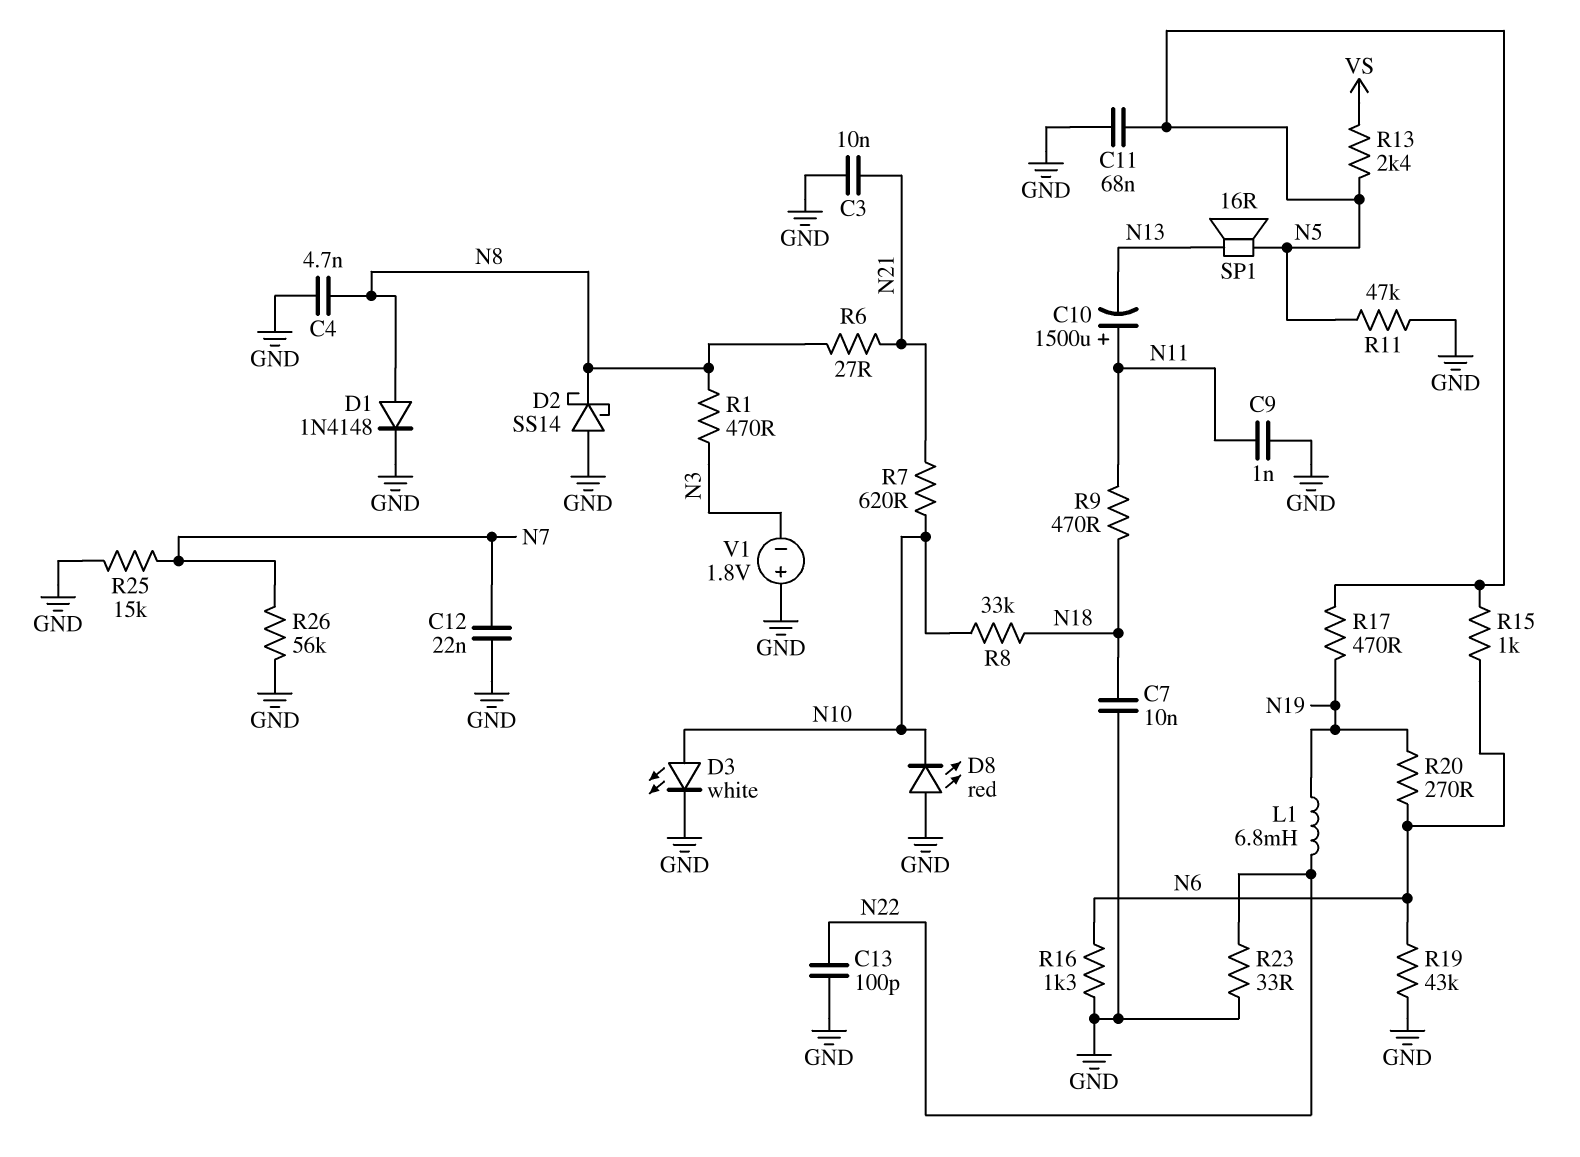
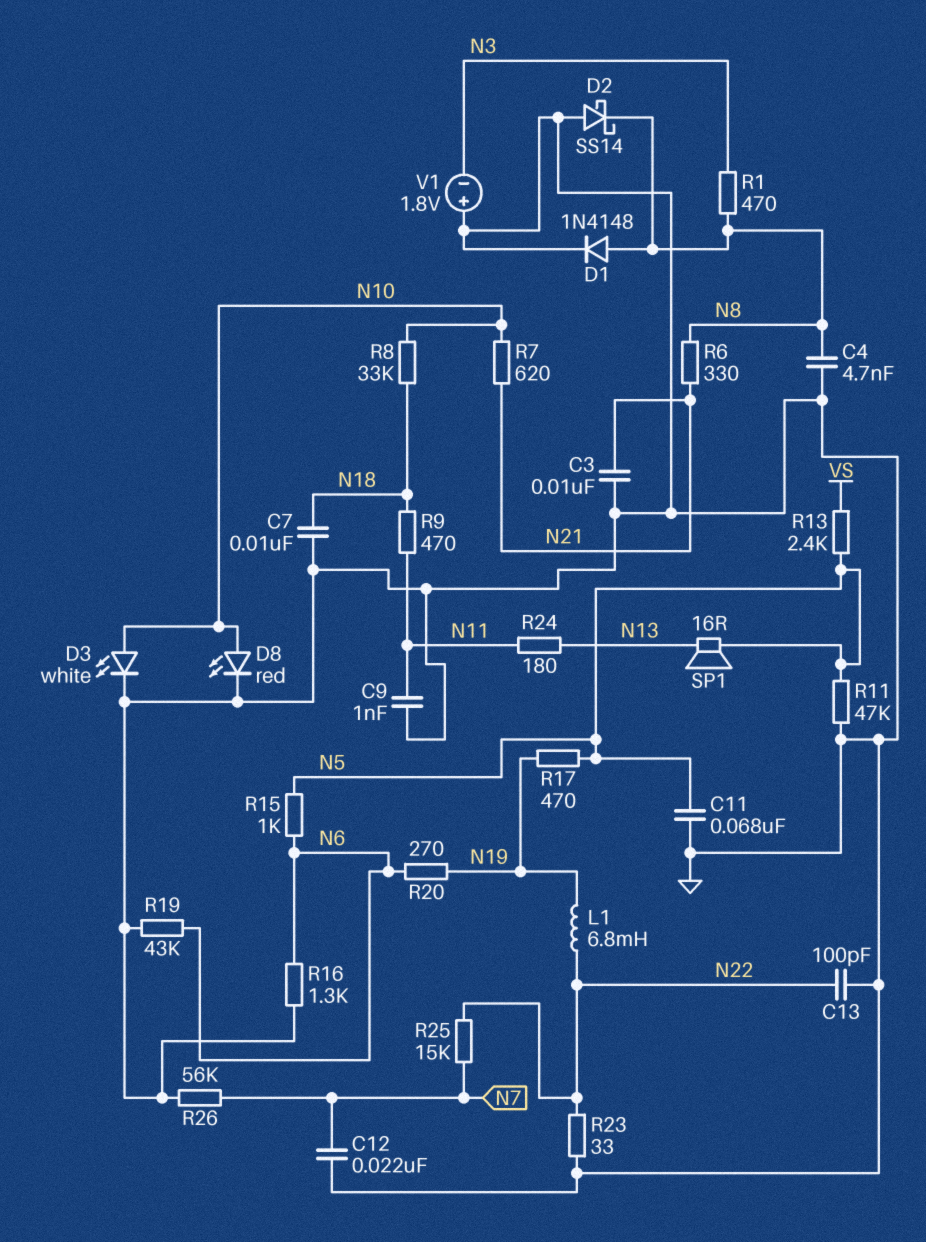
C10: 1500uF (plus N11, minus N13) -> none
D8: LED red (A GND, K N10) -> LED red (A N10, K GND)
R6: 27 (N8, N21) -> 330 (N8, N21)
R24: none -> 180 (N11, N13)
R25: 15k (GND, N7) -> 15k (N7, N22)

